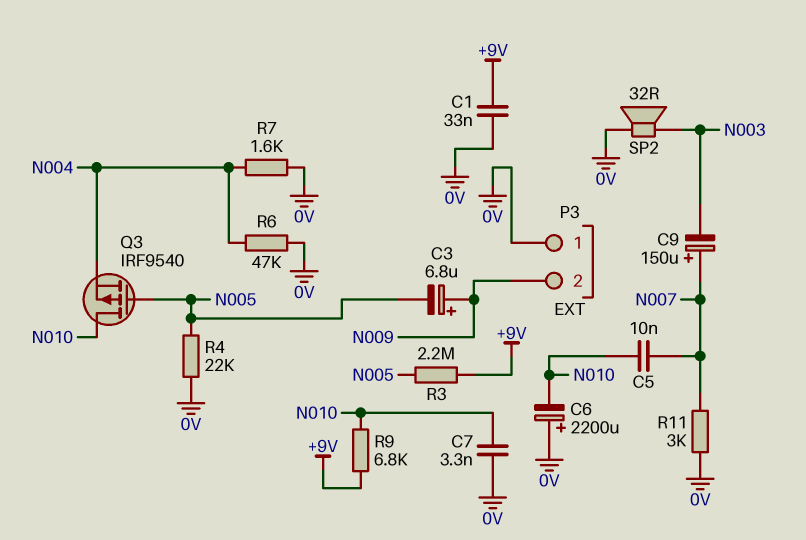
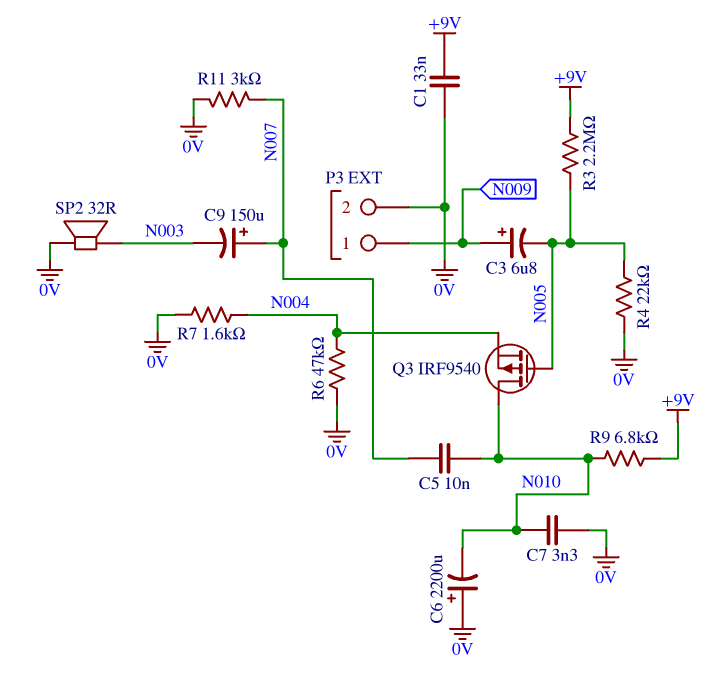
P3 pin 1: 0V -> N009
P3 pin 2: N009 -> 0V

